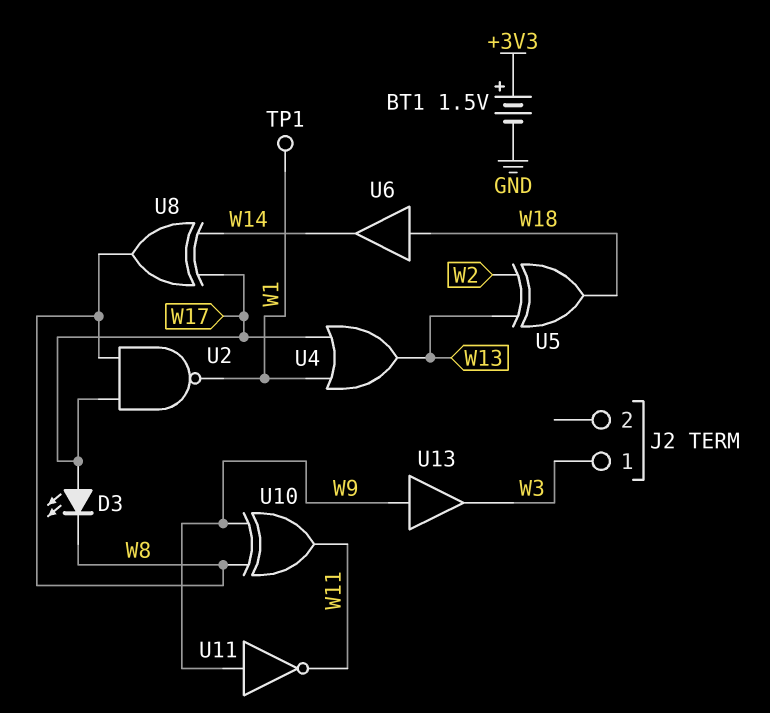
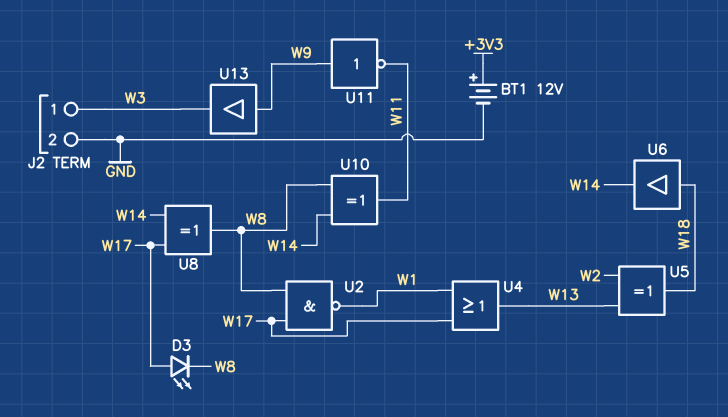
BT1: 1.5V (plus +3V3, minus GND) -> 12V (plus +3V3, minus GND)
J2 pin 2: none -> GND
TP1: test point (W1) -> none
U10: XOR (in W8, in W9, out W11) -> XOR (in W8, in W14, out W11)

